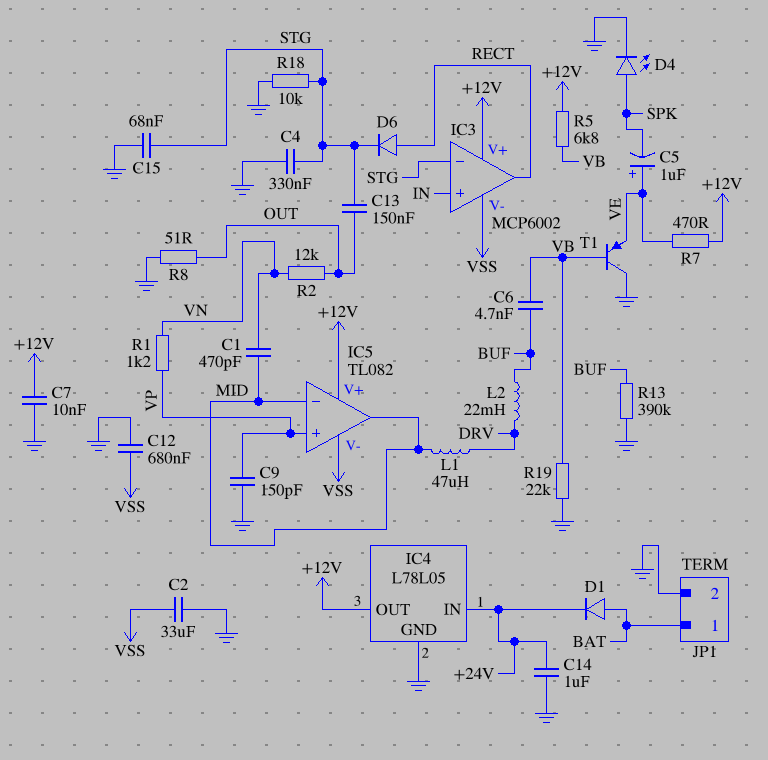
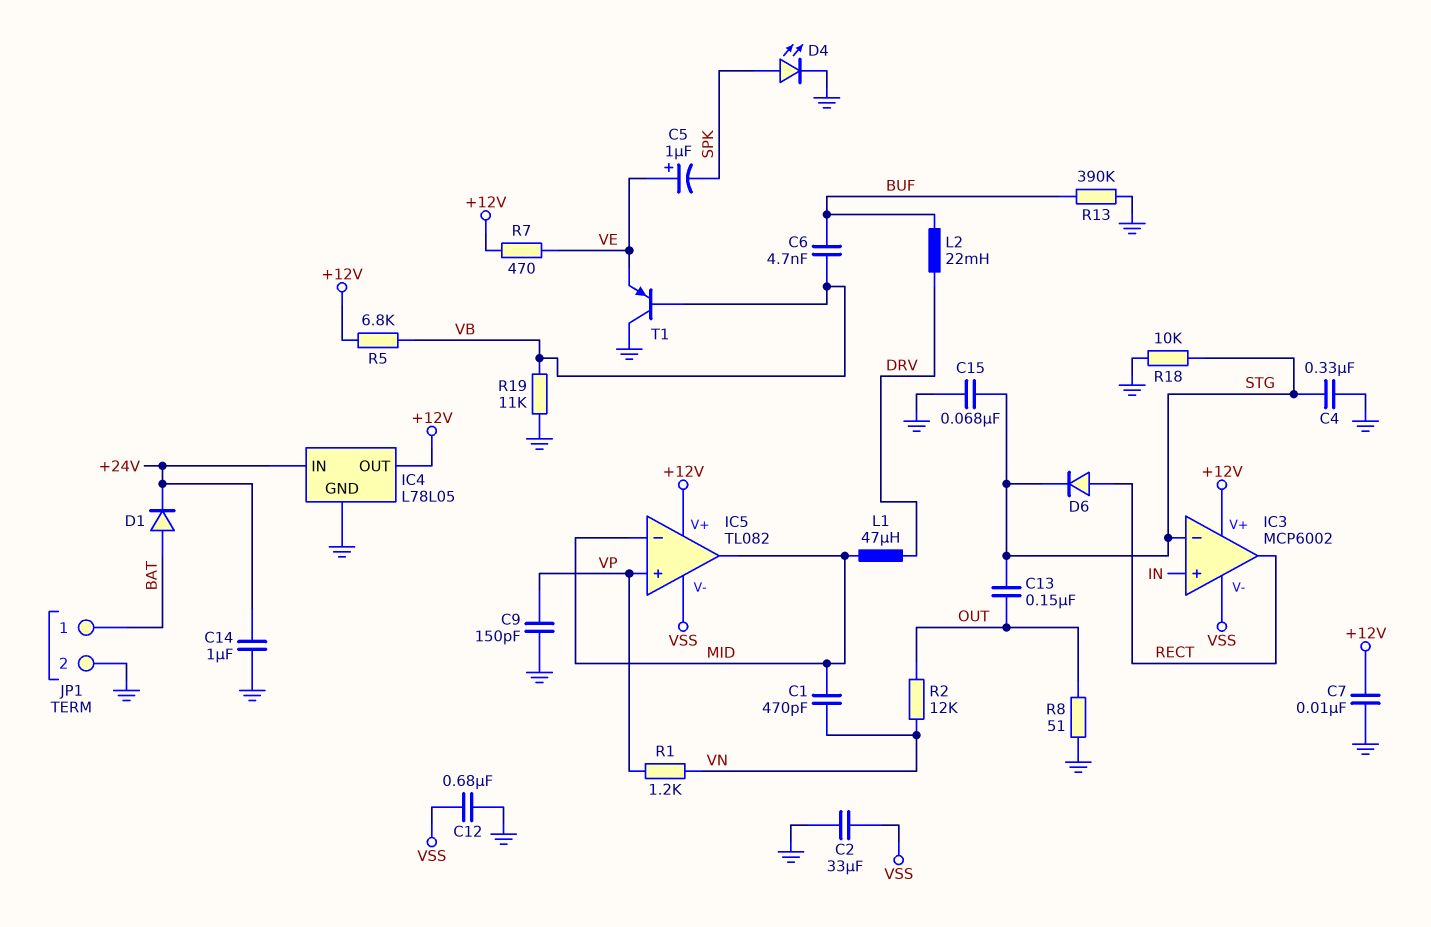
R19: 22k (GND, VB) -> 11k (GND, VB)

